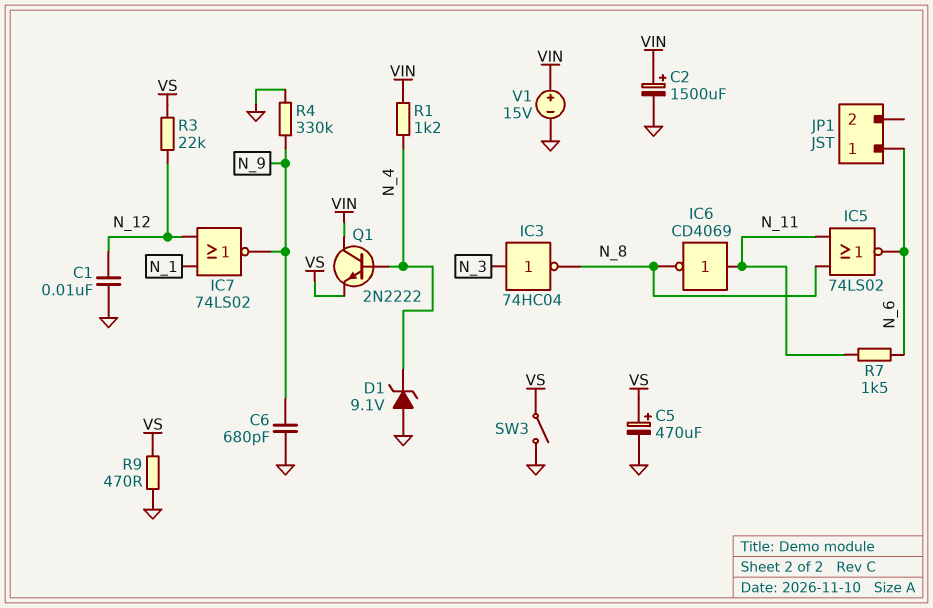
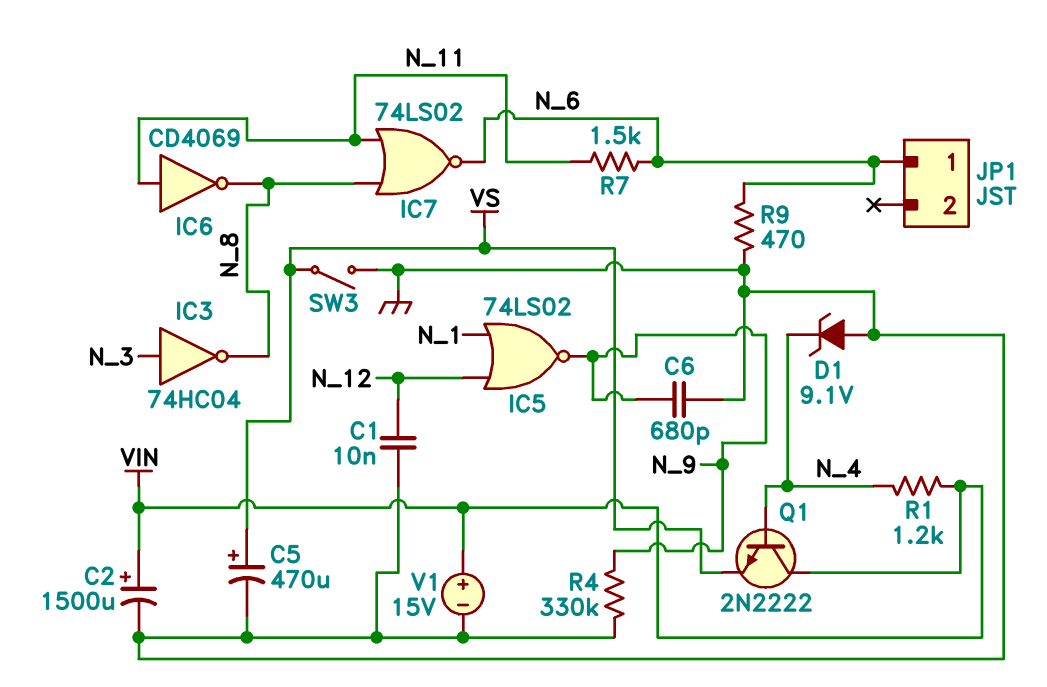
IC5: NOR 74LS02 (in N_8, in N_11, out N_6) -> NOR 74LS02 (in N_1, in N_12, out N_9)
IC7: NOR 74LS02 (in N_1, in N_12, out N_9) -> NOR 74LS02 (in N_8, in N_11, out N_6)
R3: 22k (N_12, VS) -> none
R9: 470 (GND, VS) -> 470 (GND, N_6)

